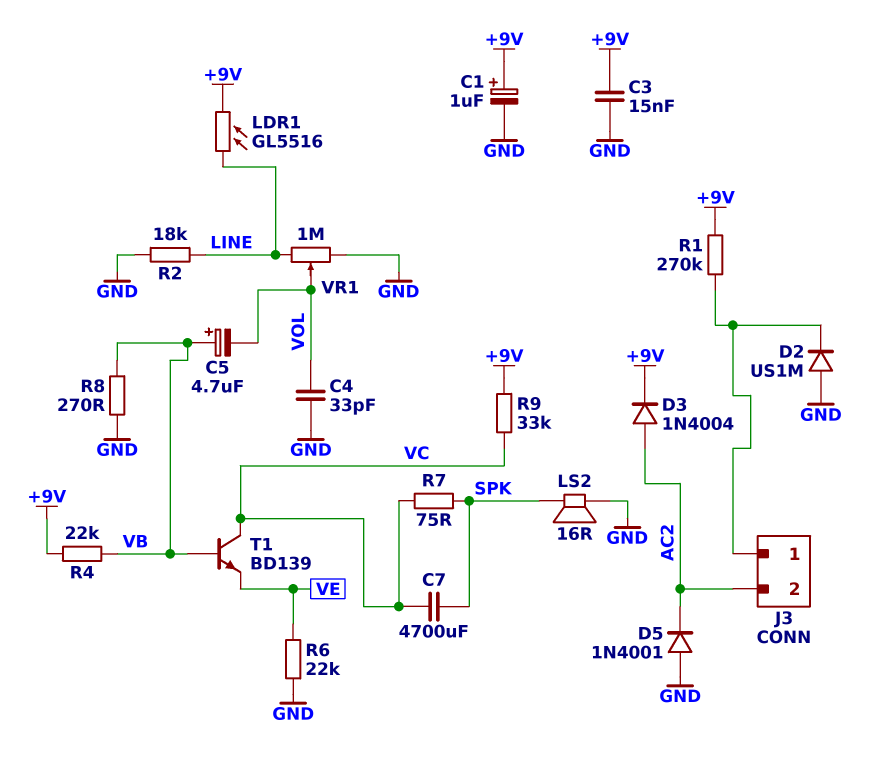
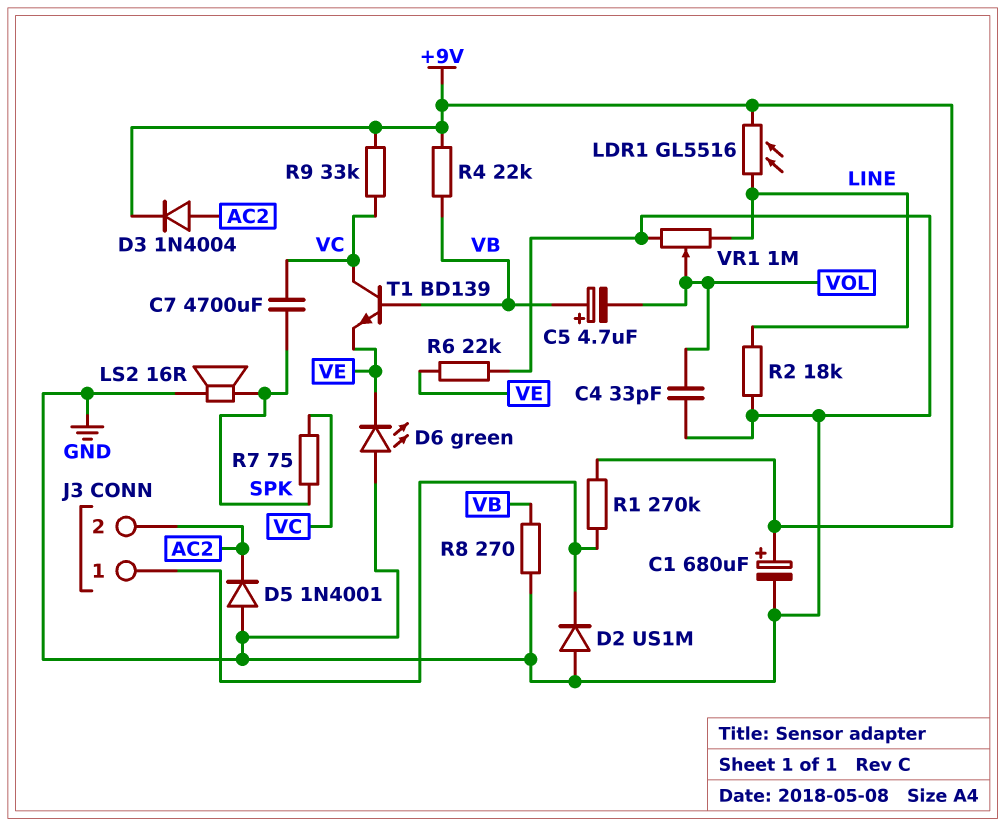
C1: 1uF (plus +9V, minus GND) -> 680uF (plus +9V, minus GND)
C3: 15nF (+9V, GND) -> none
D6: none -> LED green (A GND, K VE)

